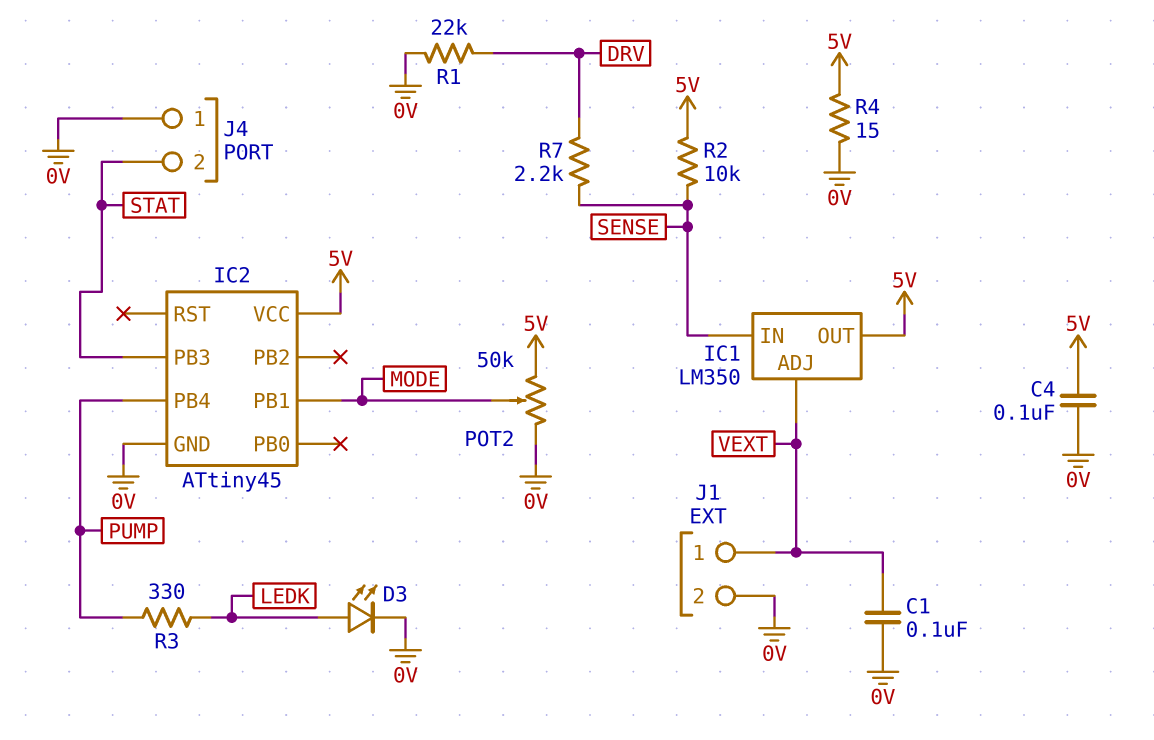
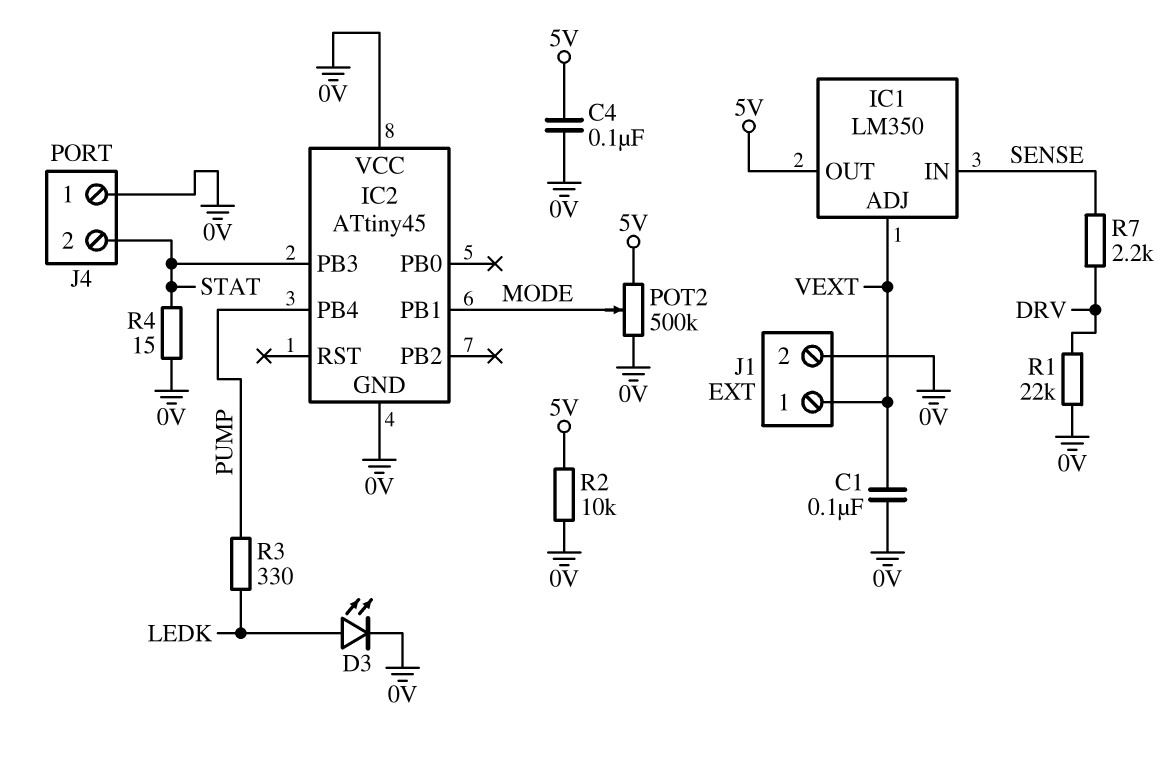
IC2 pin VCC: 5V -> 0V
POT2: 50k (0V, 5V, wiper MODE) -> 500k (0V, 5V, wiper MODE)
R2: 10k (5V, SENSE) -> 10k (0V, 5V)
R4: 15 (0V, 5V) -> 15 (0V, STAT)

